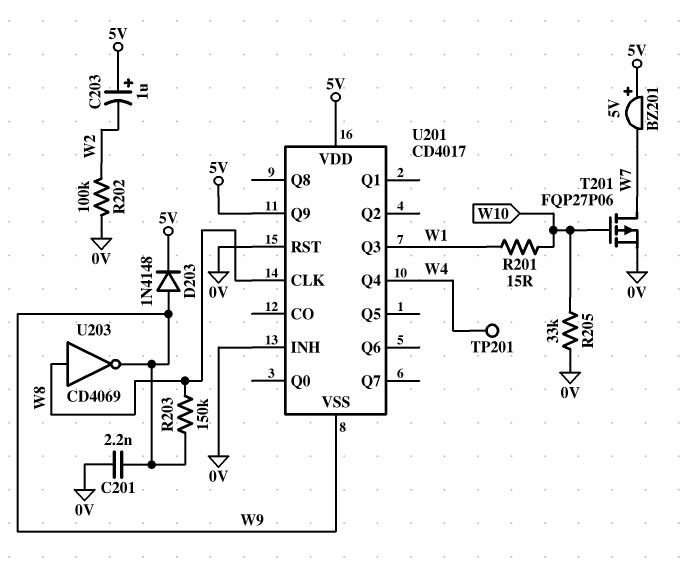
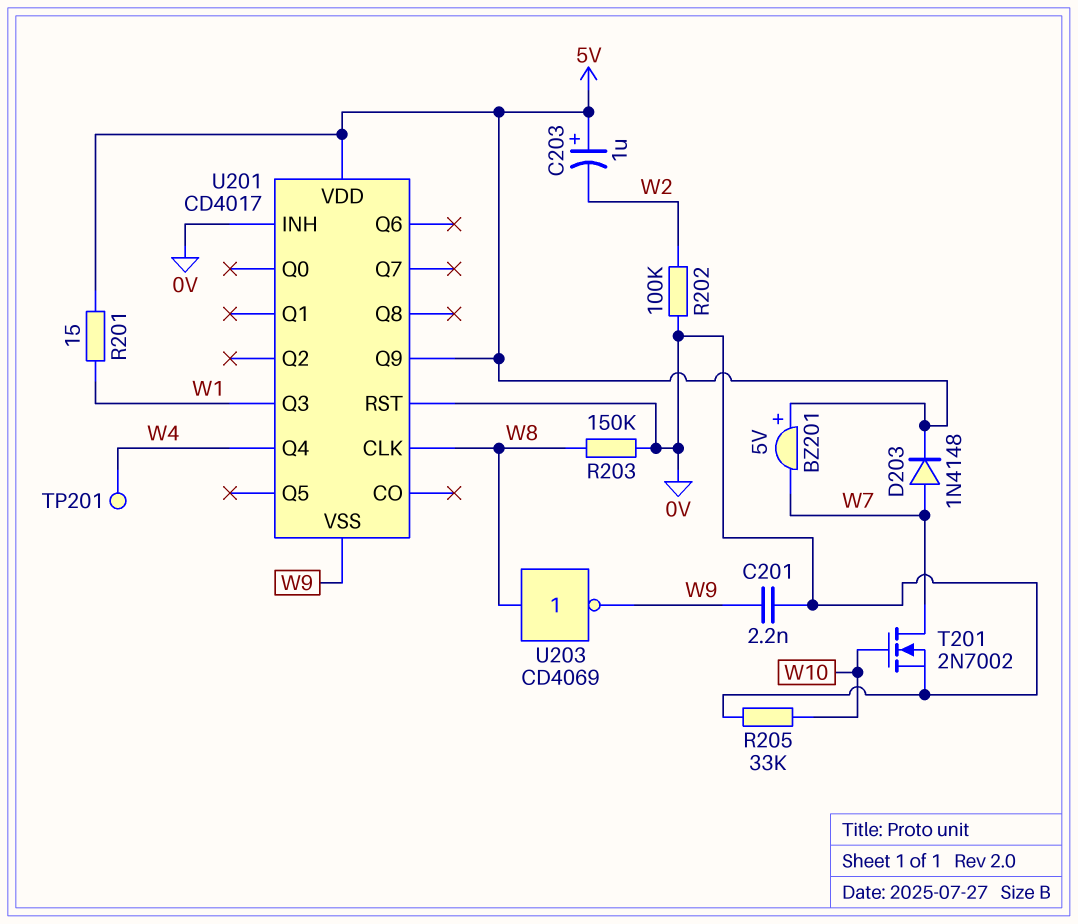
D203: diode 1N4148 (A W9, K 5V) -> diode 1N4148 (A W7, K 5V)
R201: 15 (W1, W10) -> 15 (5V, W1)
R203: 150k (W8, W9) -> 150k (0V, W8)
T201: PMOS FQP27P06 (G W10, D W7, S 0V) -> NMOS 2N7002 (G W10, D W7, S 0V)

